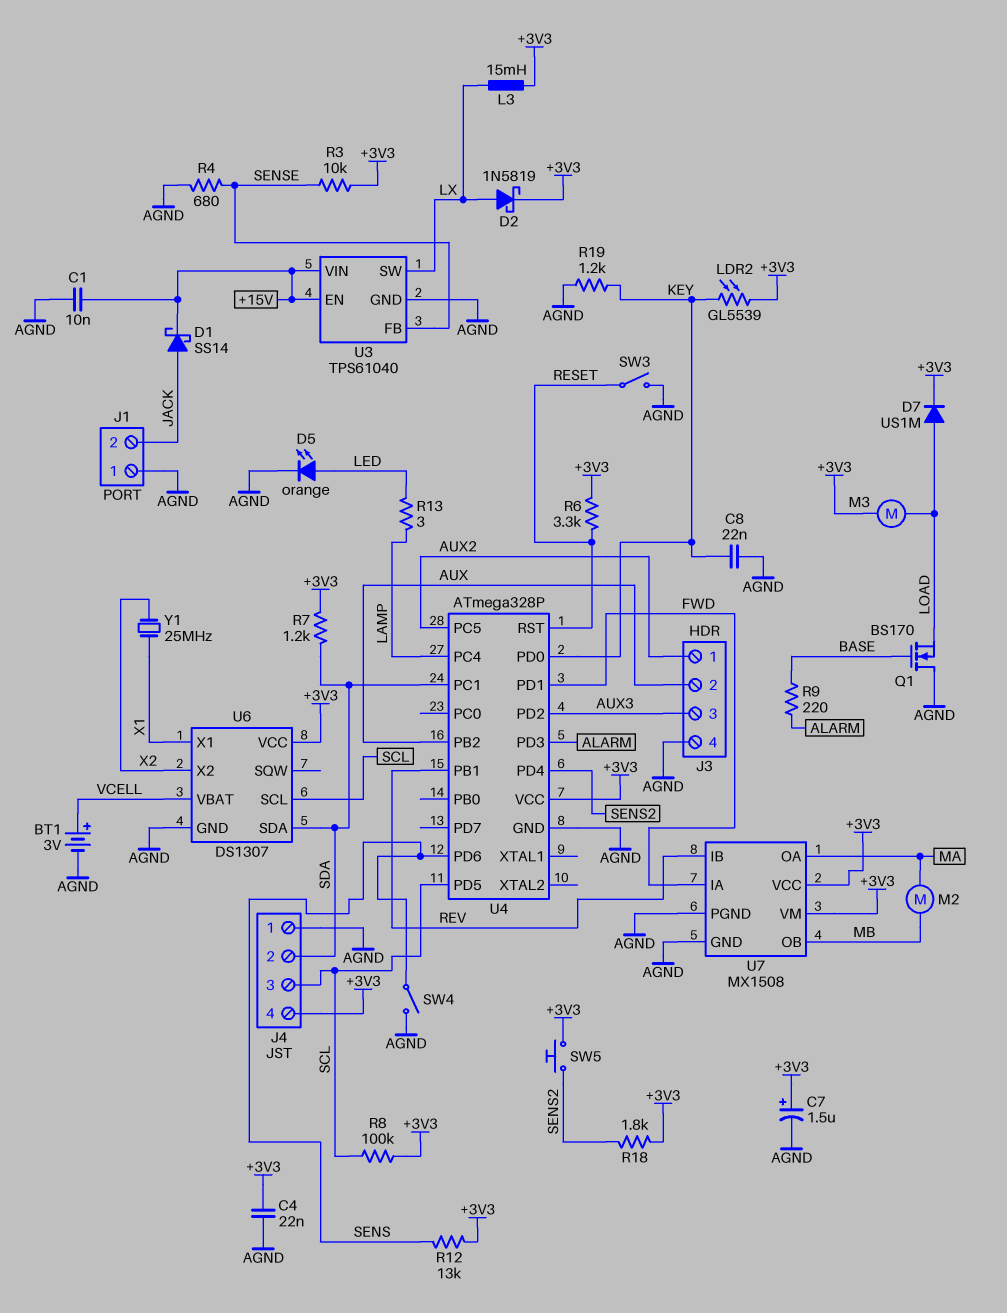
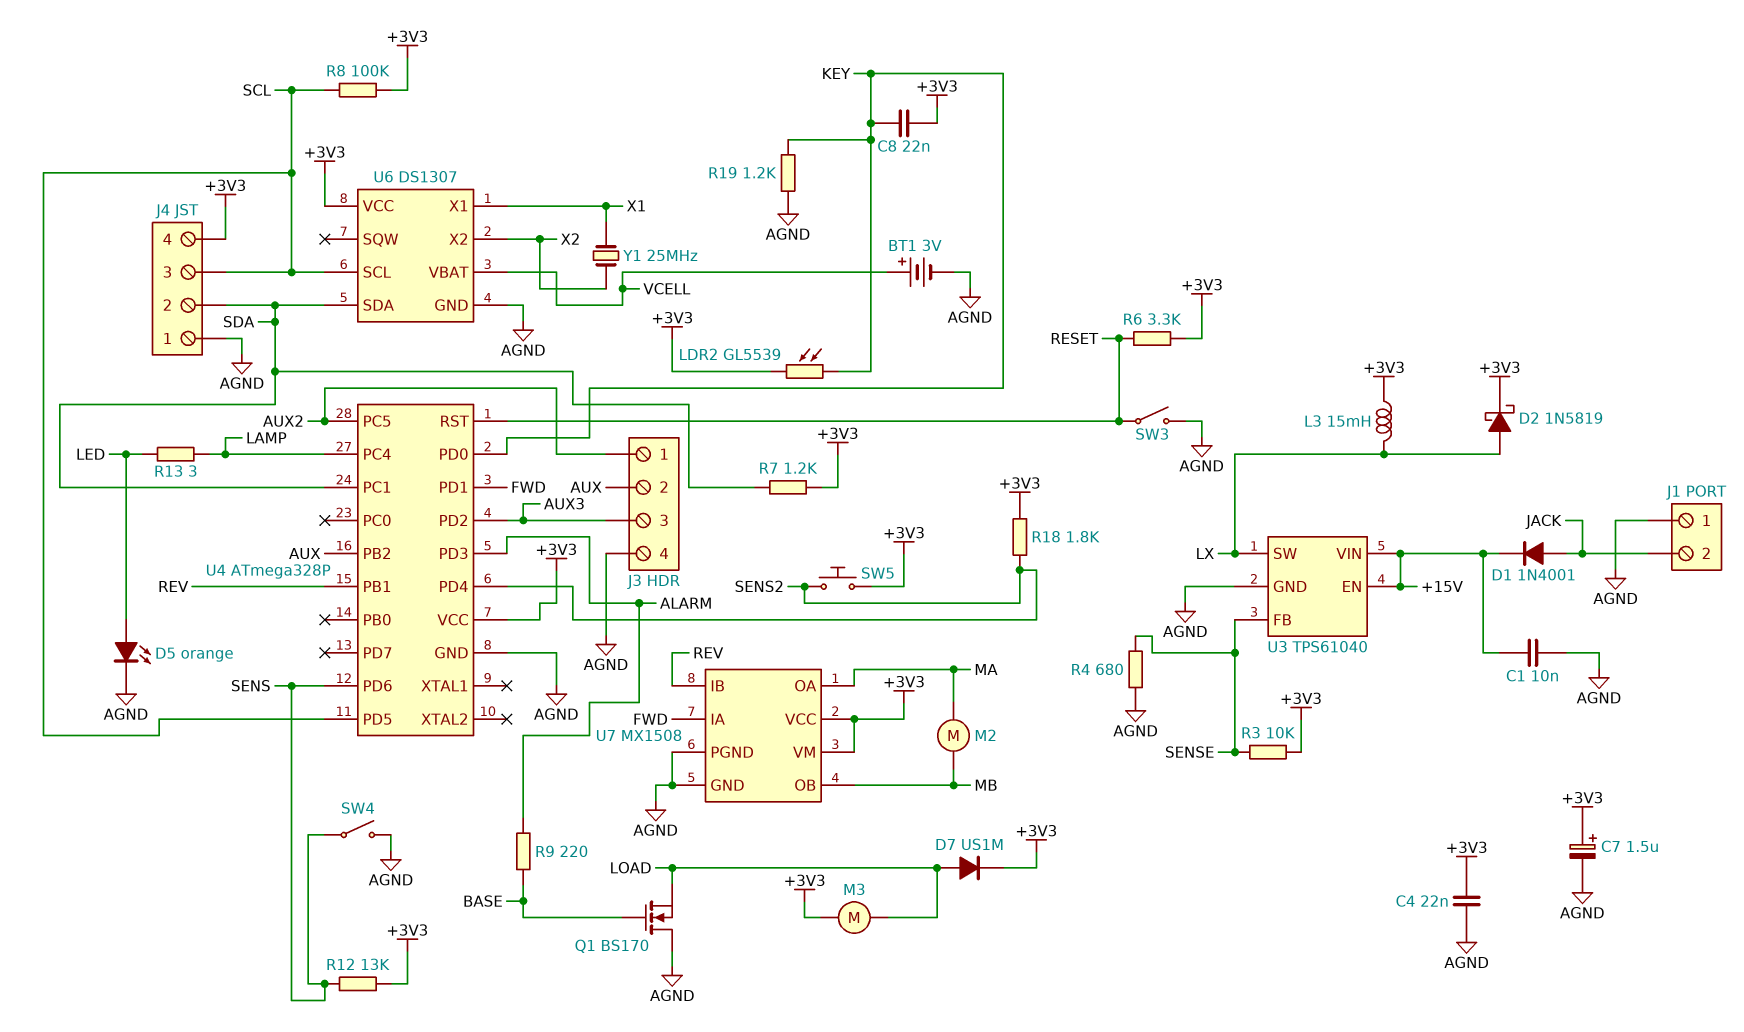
C8: 22nF (AGND, KEY) -> 22nF (+3V3, KEY)
D1: schottky SS14 (A JACK, K +15V) -> diode 1N4001 (A JACK, K +15V)

